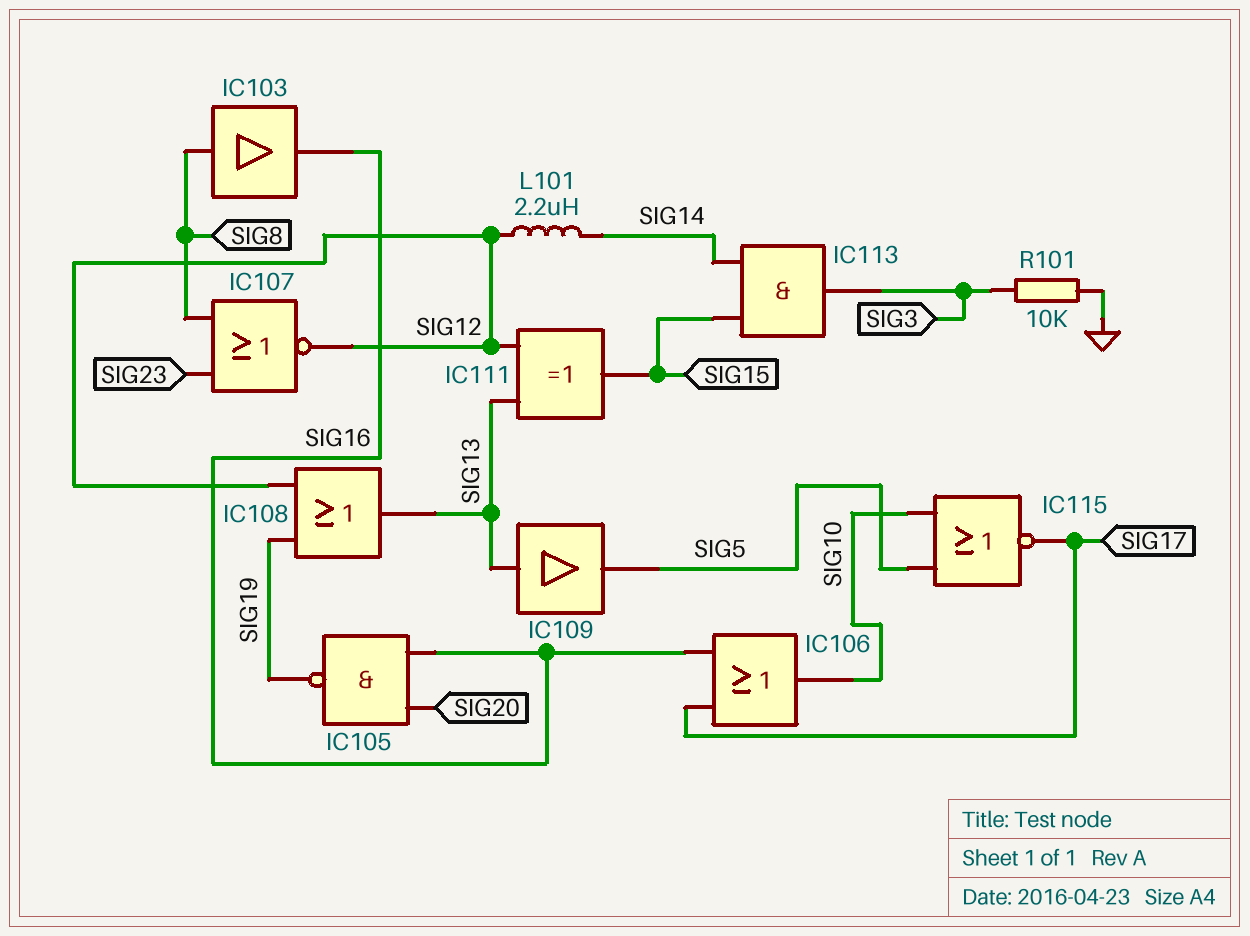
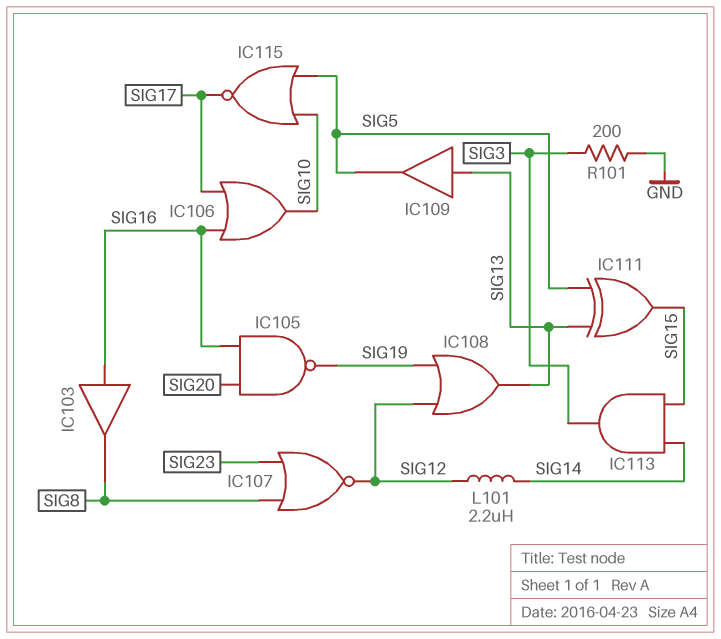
IC103: buffer (in SIG8, out SIG16) -> buffer (in SIG16, out SIG8)
IC111: XOR (in SIG12, in SIG13, out SIG15) -> XOR (in SIG5, in SIG13, out SIG15)
R101: 10k (GND, SIG3) -> 200 (GND, SIG3)

